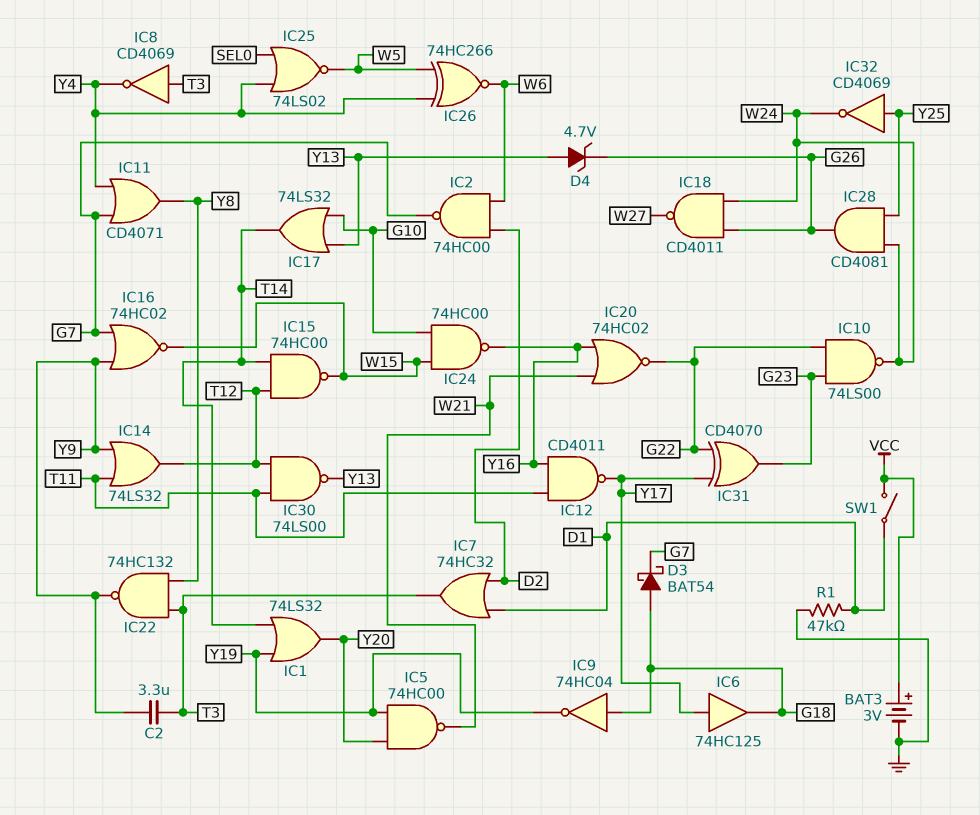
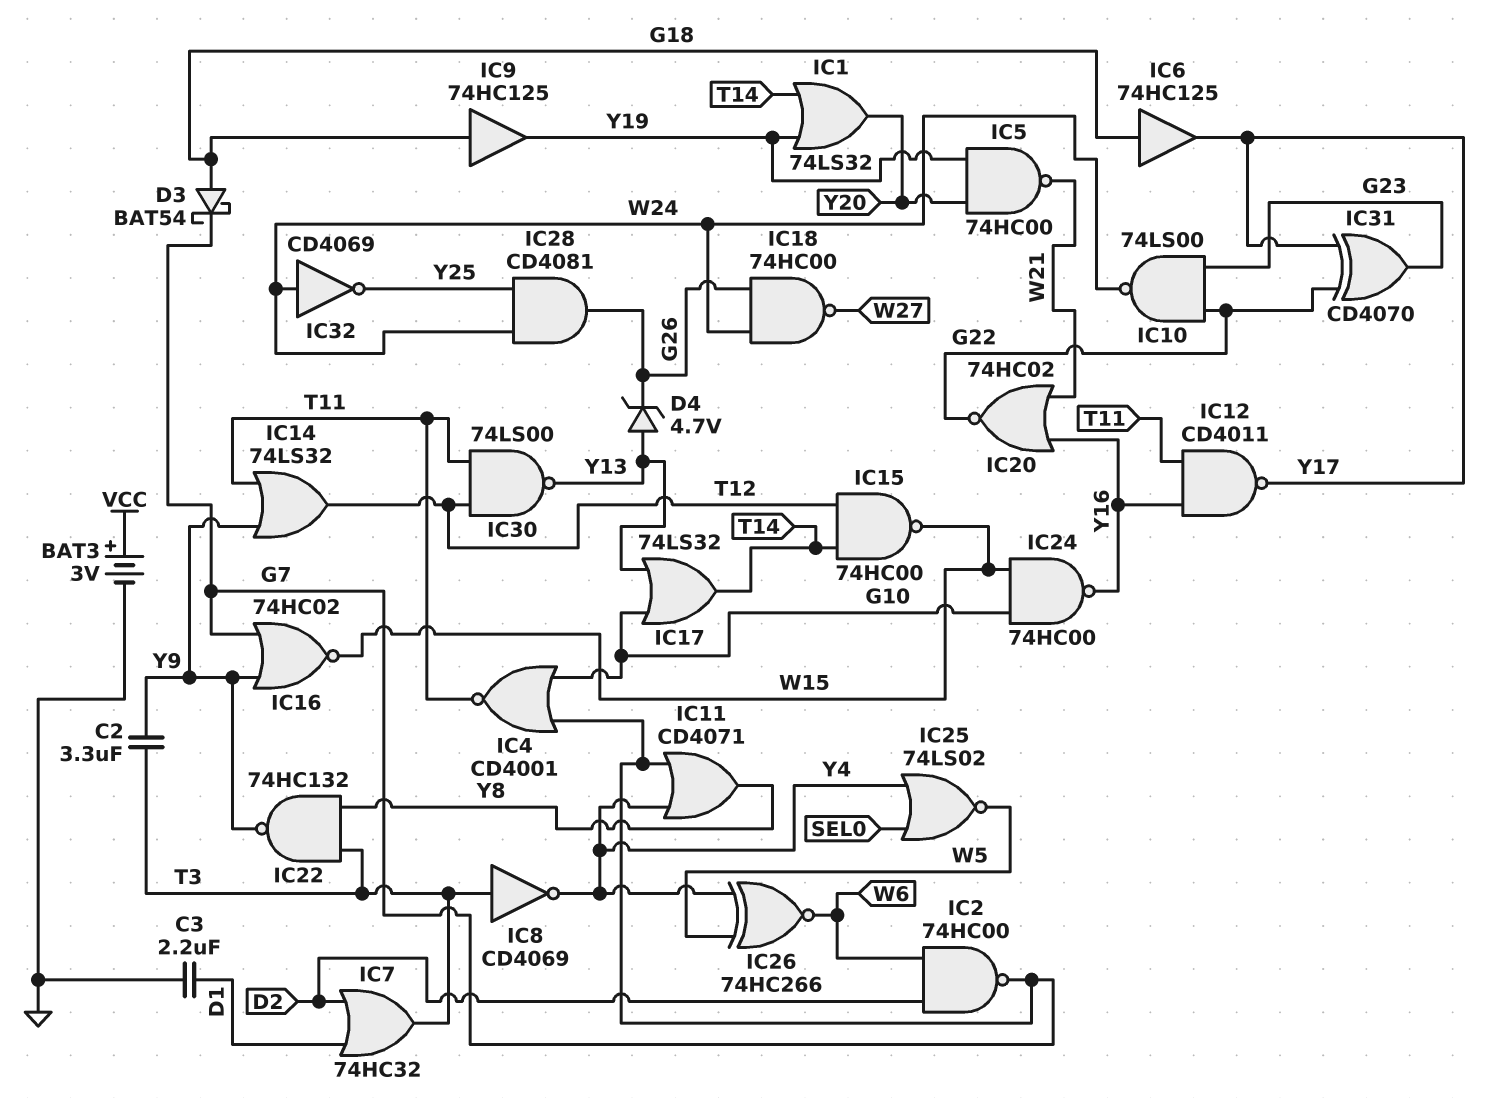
C3: none -> 2.2uF (D1, GND)
IC4: none -> NOR CD4001 (in G7, in G10, out T11)
IC6: buffer 74HC125 (in Y17, out G18) -> buffer 74HC125 (in G18, out Y17)
IC9: NOT 74HC04 (in G18, out Y19) -> buffer 74HC125 (in G18, out Y19)
IC18: NAND CD4011 (in G26, in W24, out W27) -> NAND 74HC00 (in G26, in W24, out W27)
IC32: NOT CD4069 (in Y25, out W24) -> NOT CD4069 (in W24, out Y25)
R1: 47k (D1, GND) -> none
SW1: switch (D1, VCC) -> none

